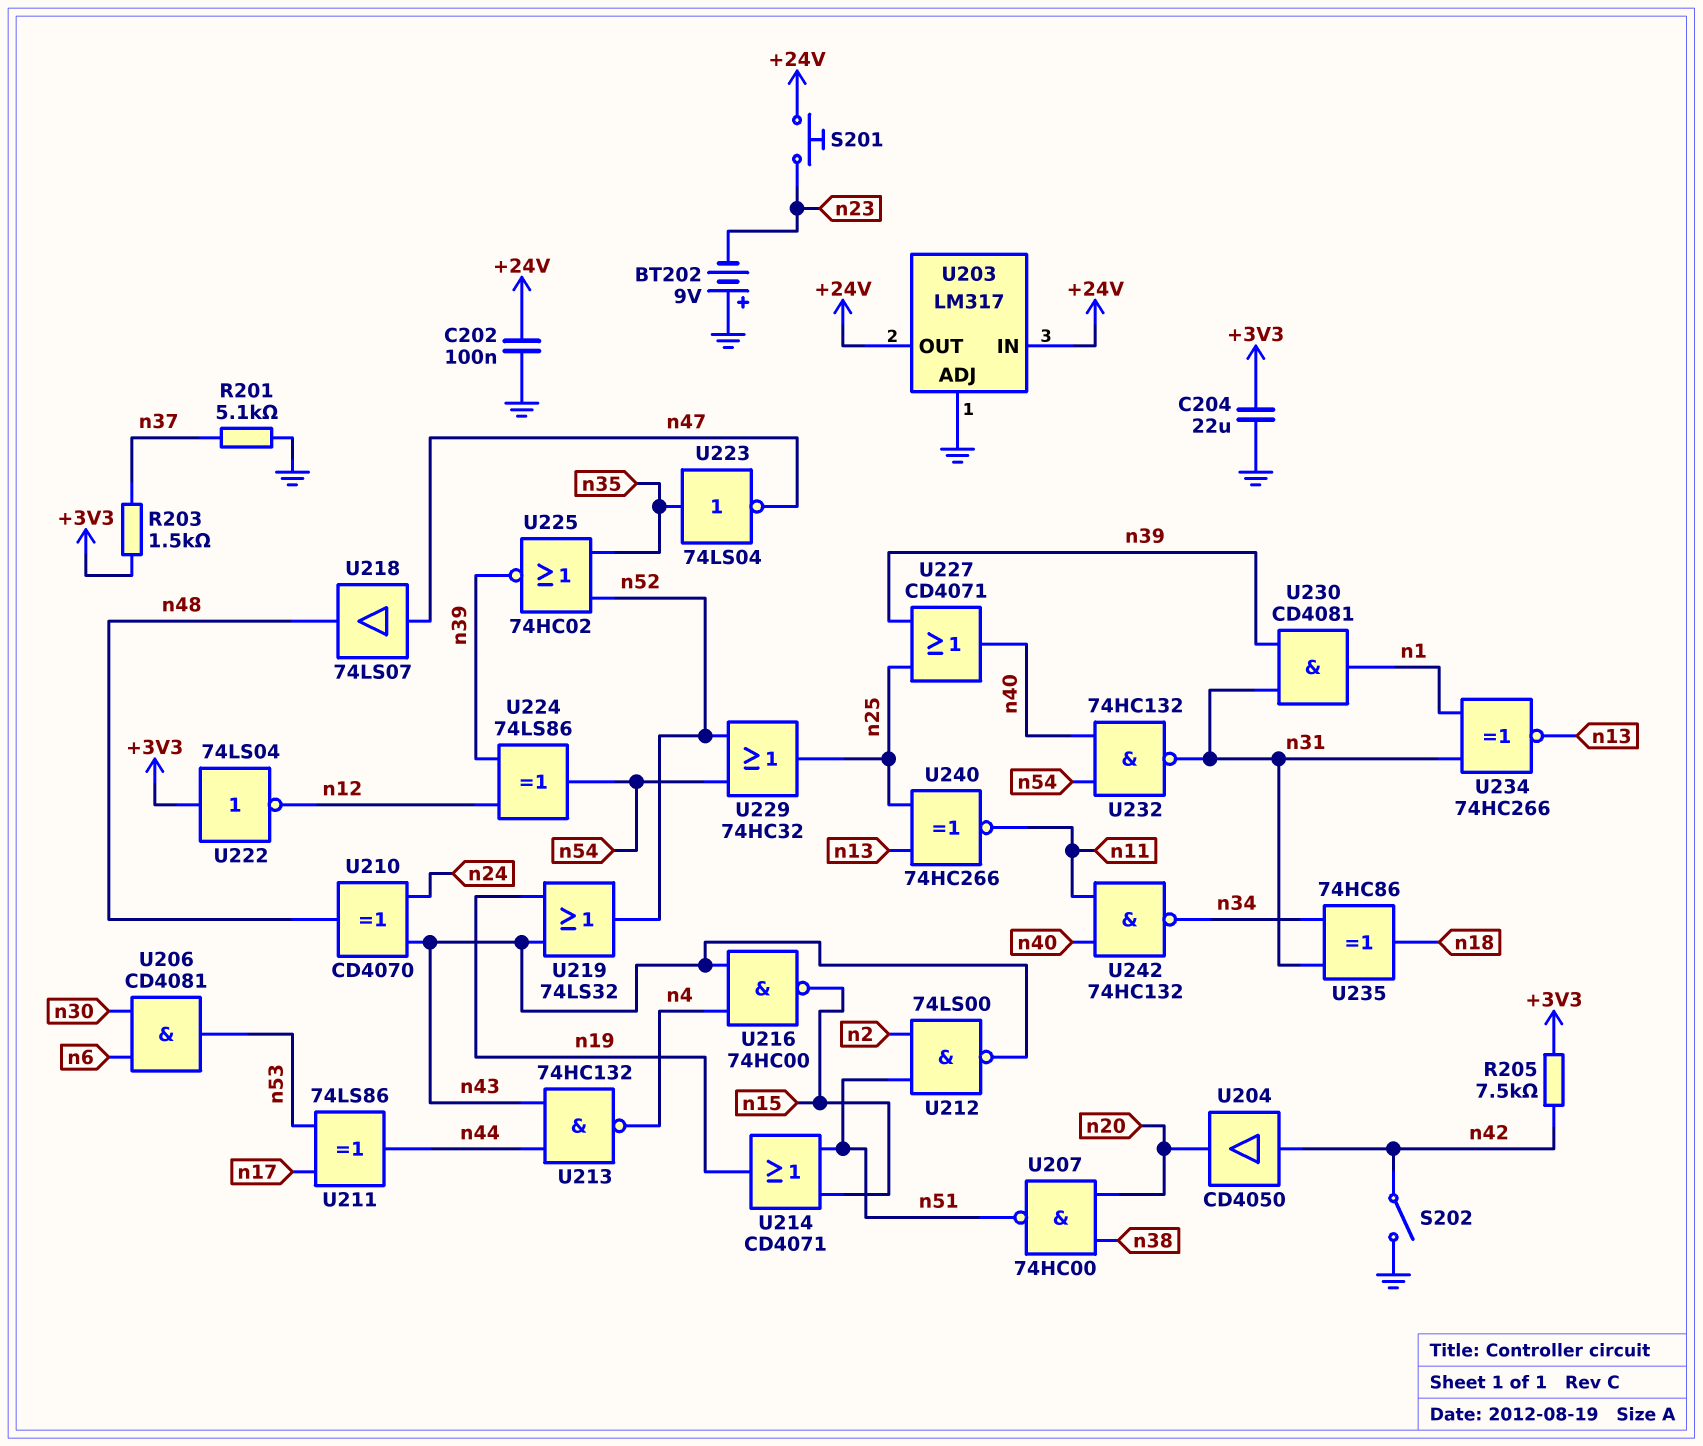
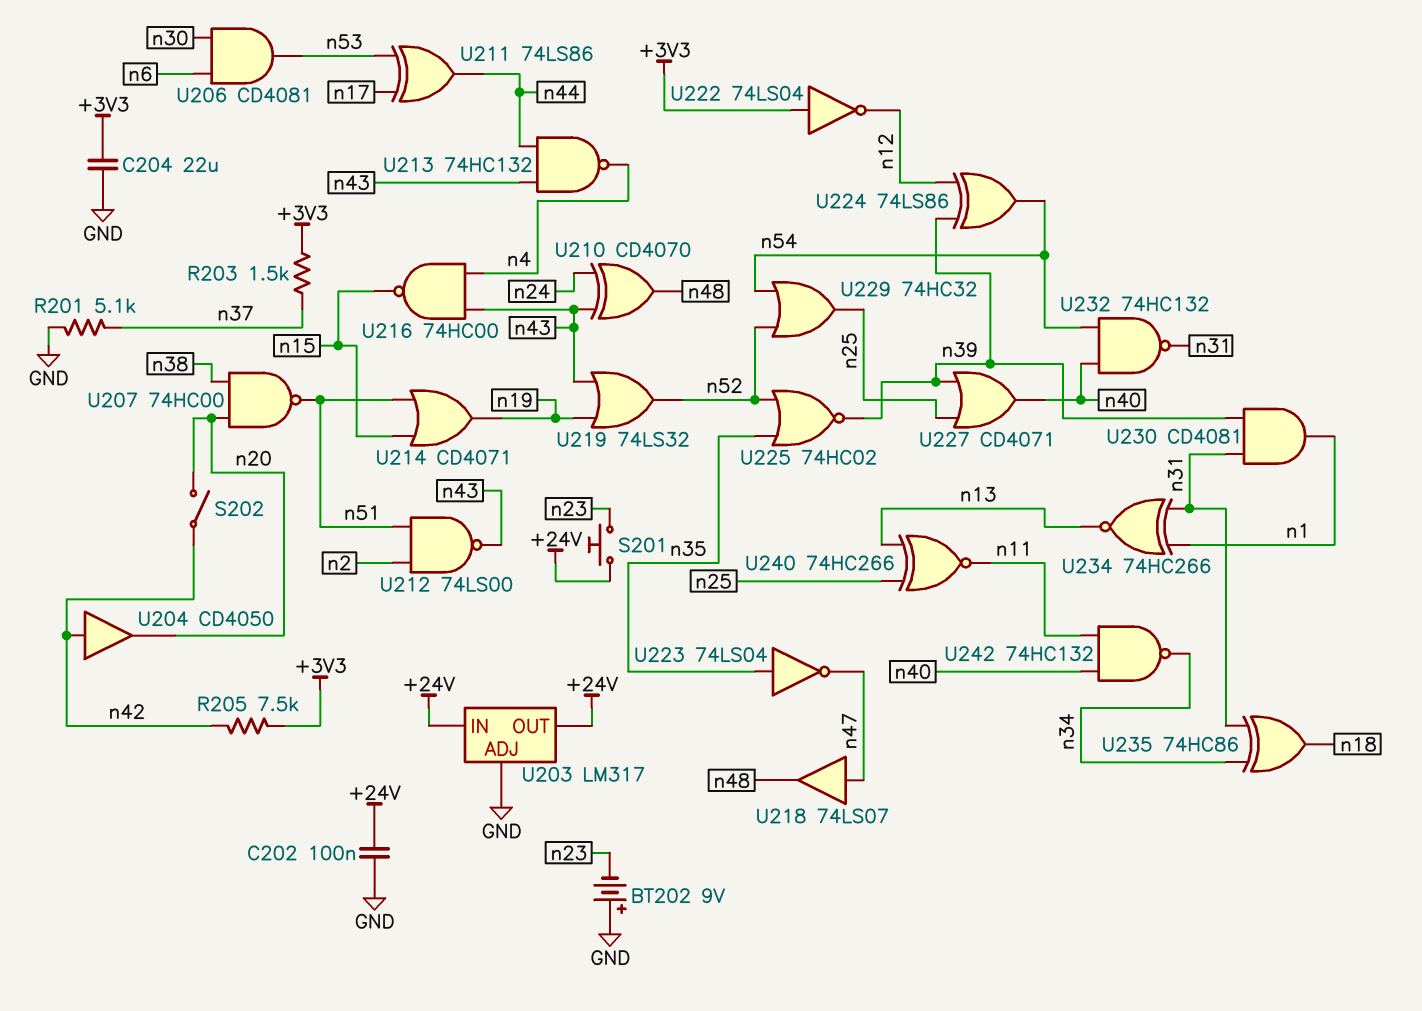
S202: switch (GND, n42) -> switch (n20, n42)

